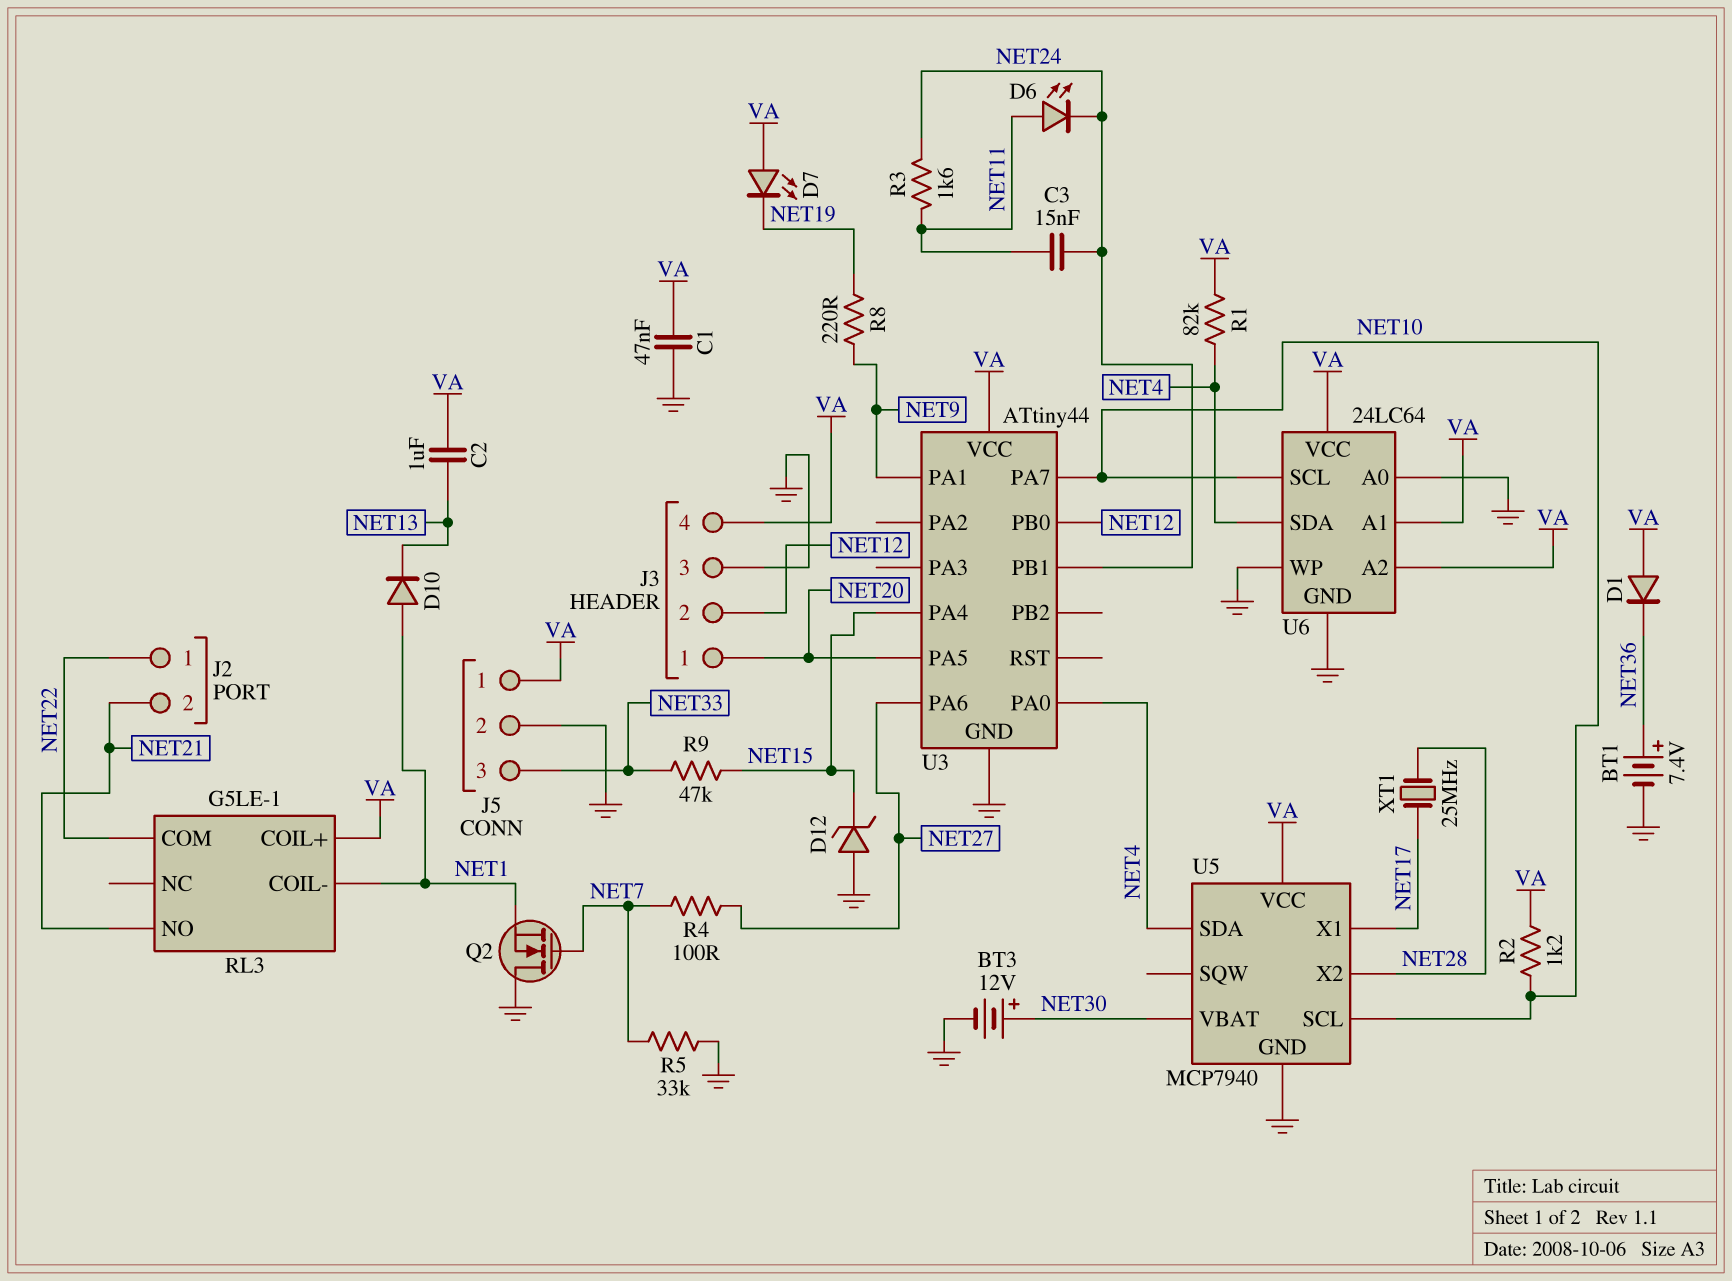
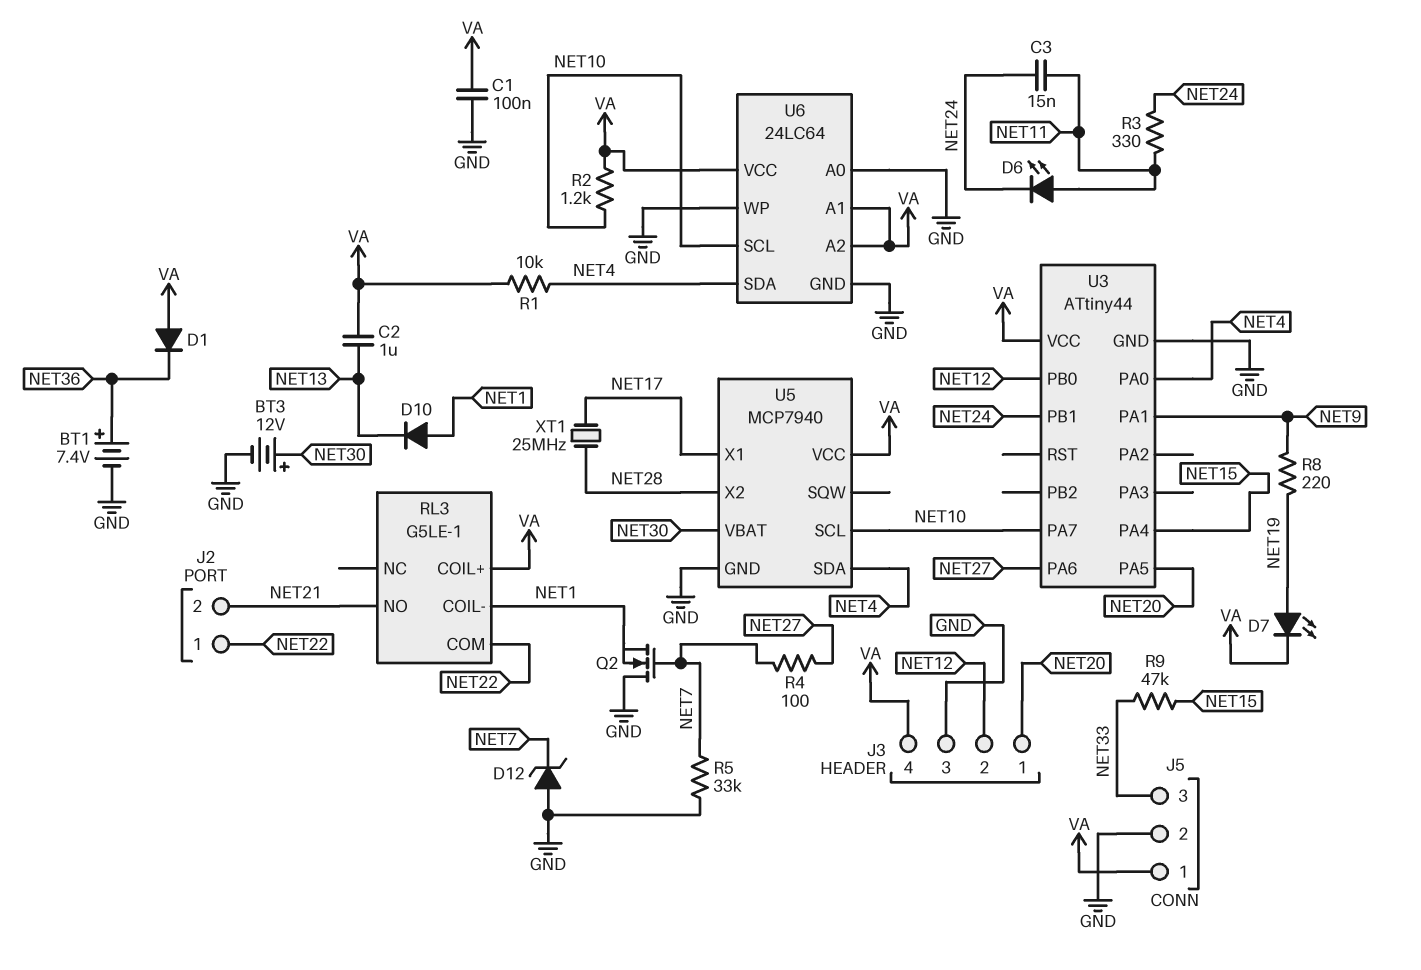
C1: 47nF (GND, VA) -> 100nF (GND, VA)
D7: LED (A VA, K NET19) -> LED (A NET19, K VA)
D12: zener (A GND, K NET15) -> zener (A GND, K NET7)
R1: 82k (NET4, VA) -> 10k (NET4, VA)
R3: 1.6k (NET11, NET24) -> 330 (NET11, NET24)

